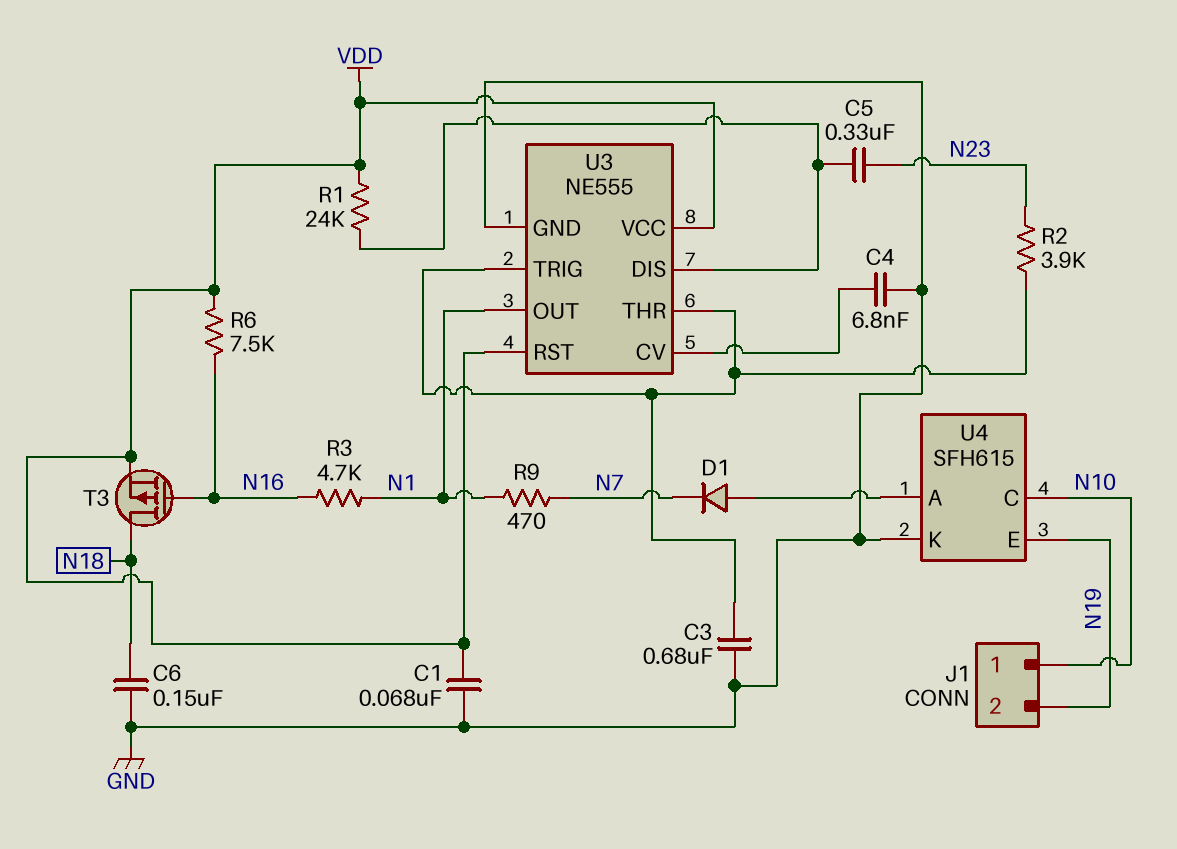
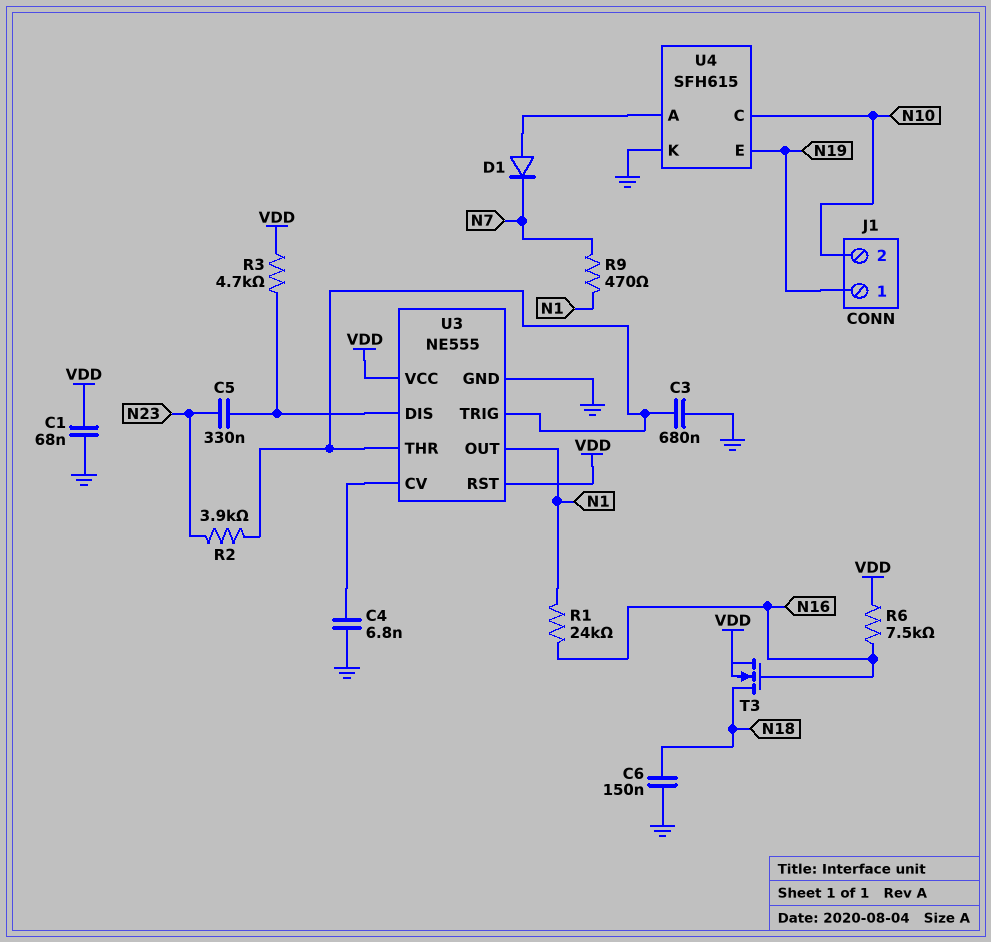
J1 pin 1: N10 -> N19
J1 pin 2: N19 -> N10
R1: 24k (U3/DIS, VDD) -> 24k (N1, N16)
R3: 4.7k (N1, N16) -> 4.7k (U3/DIS, VDD)
T3: PMOS (G N16, D N18, S VDD) -> NMOS (G N16, D N18, S VDD)

